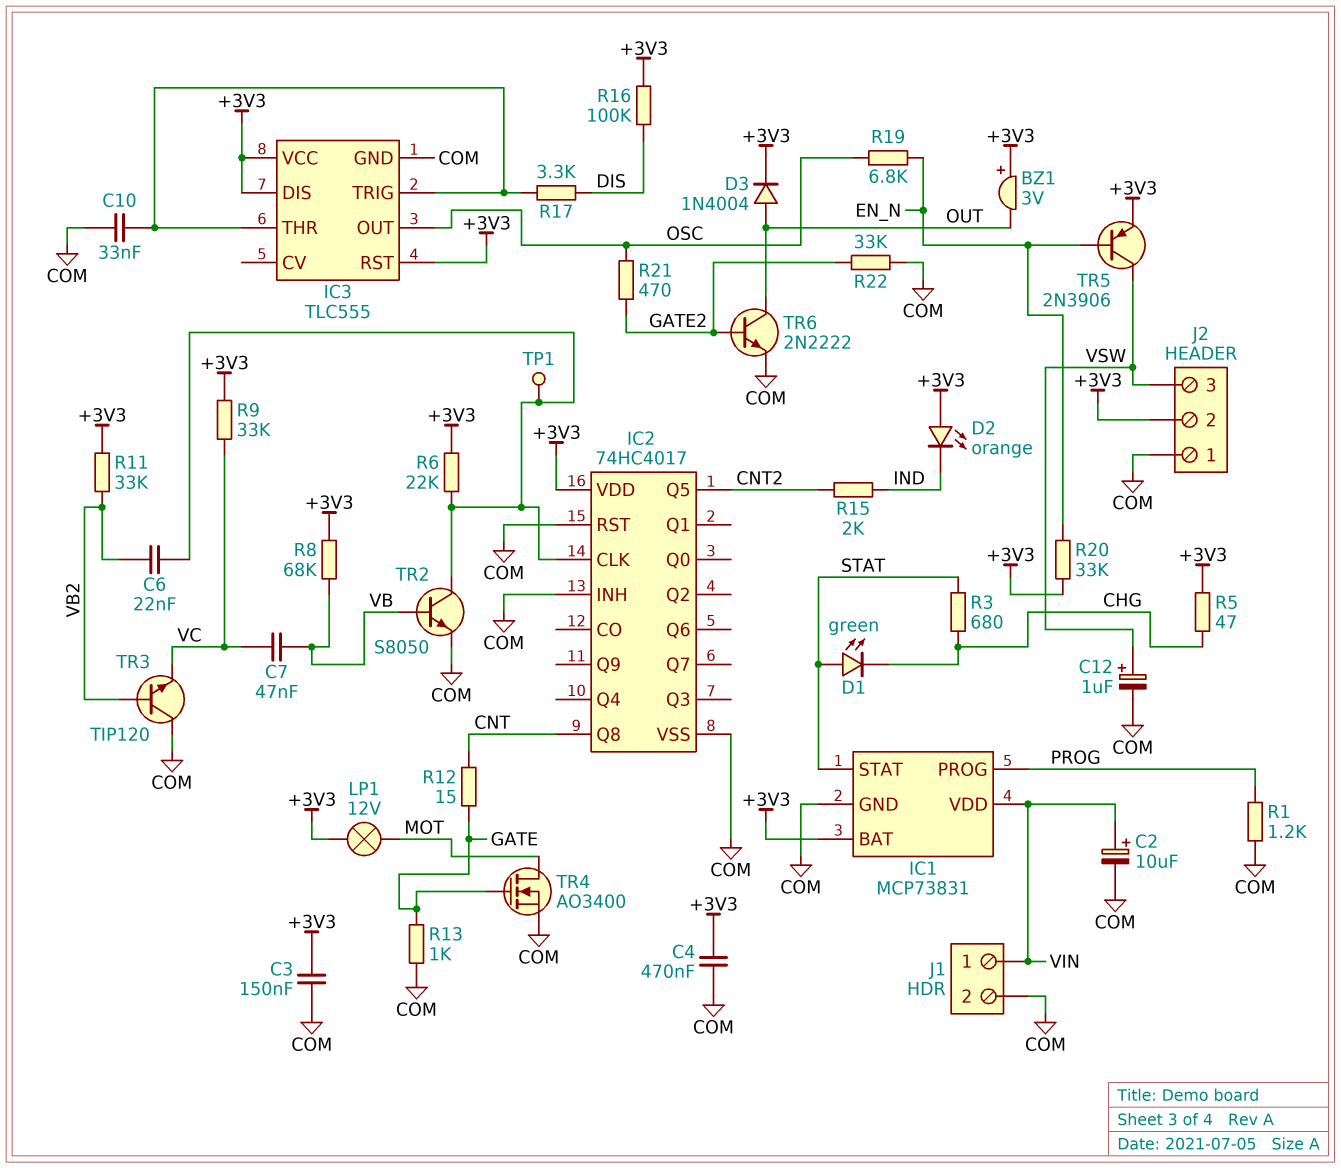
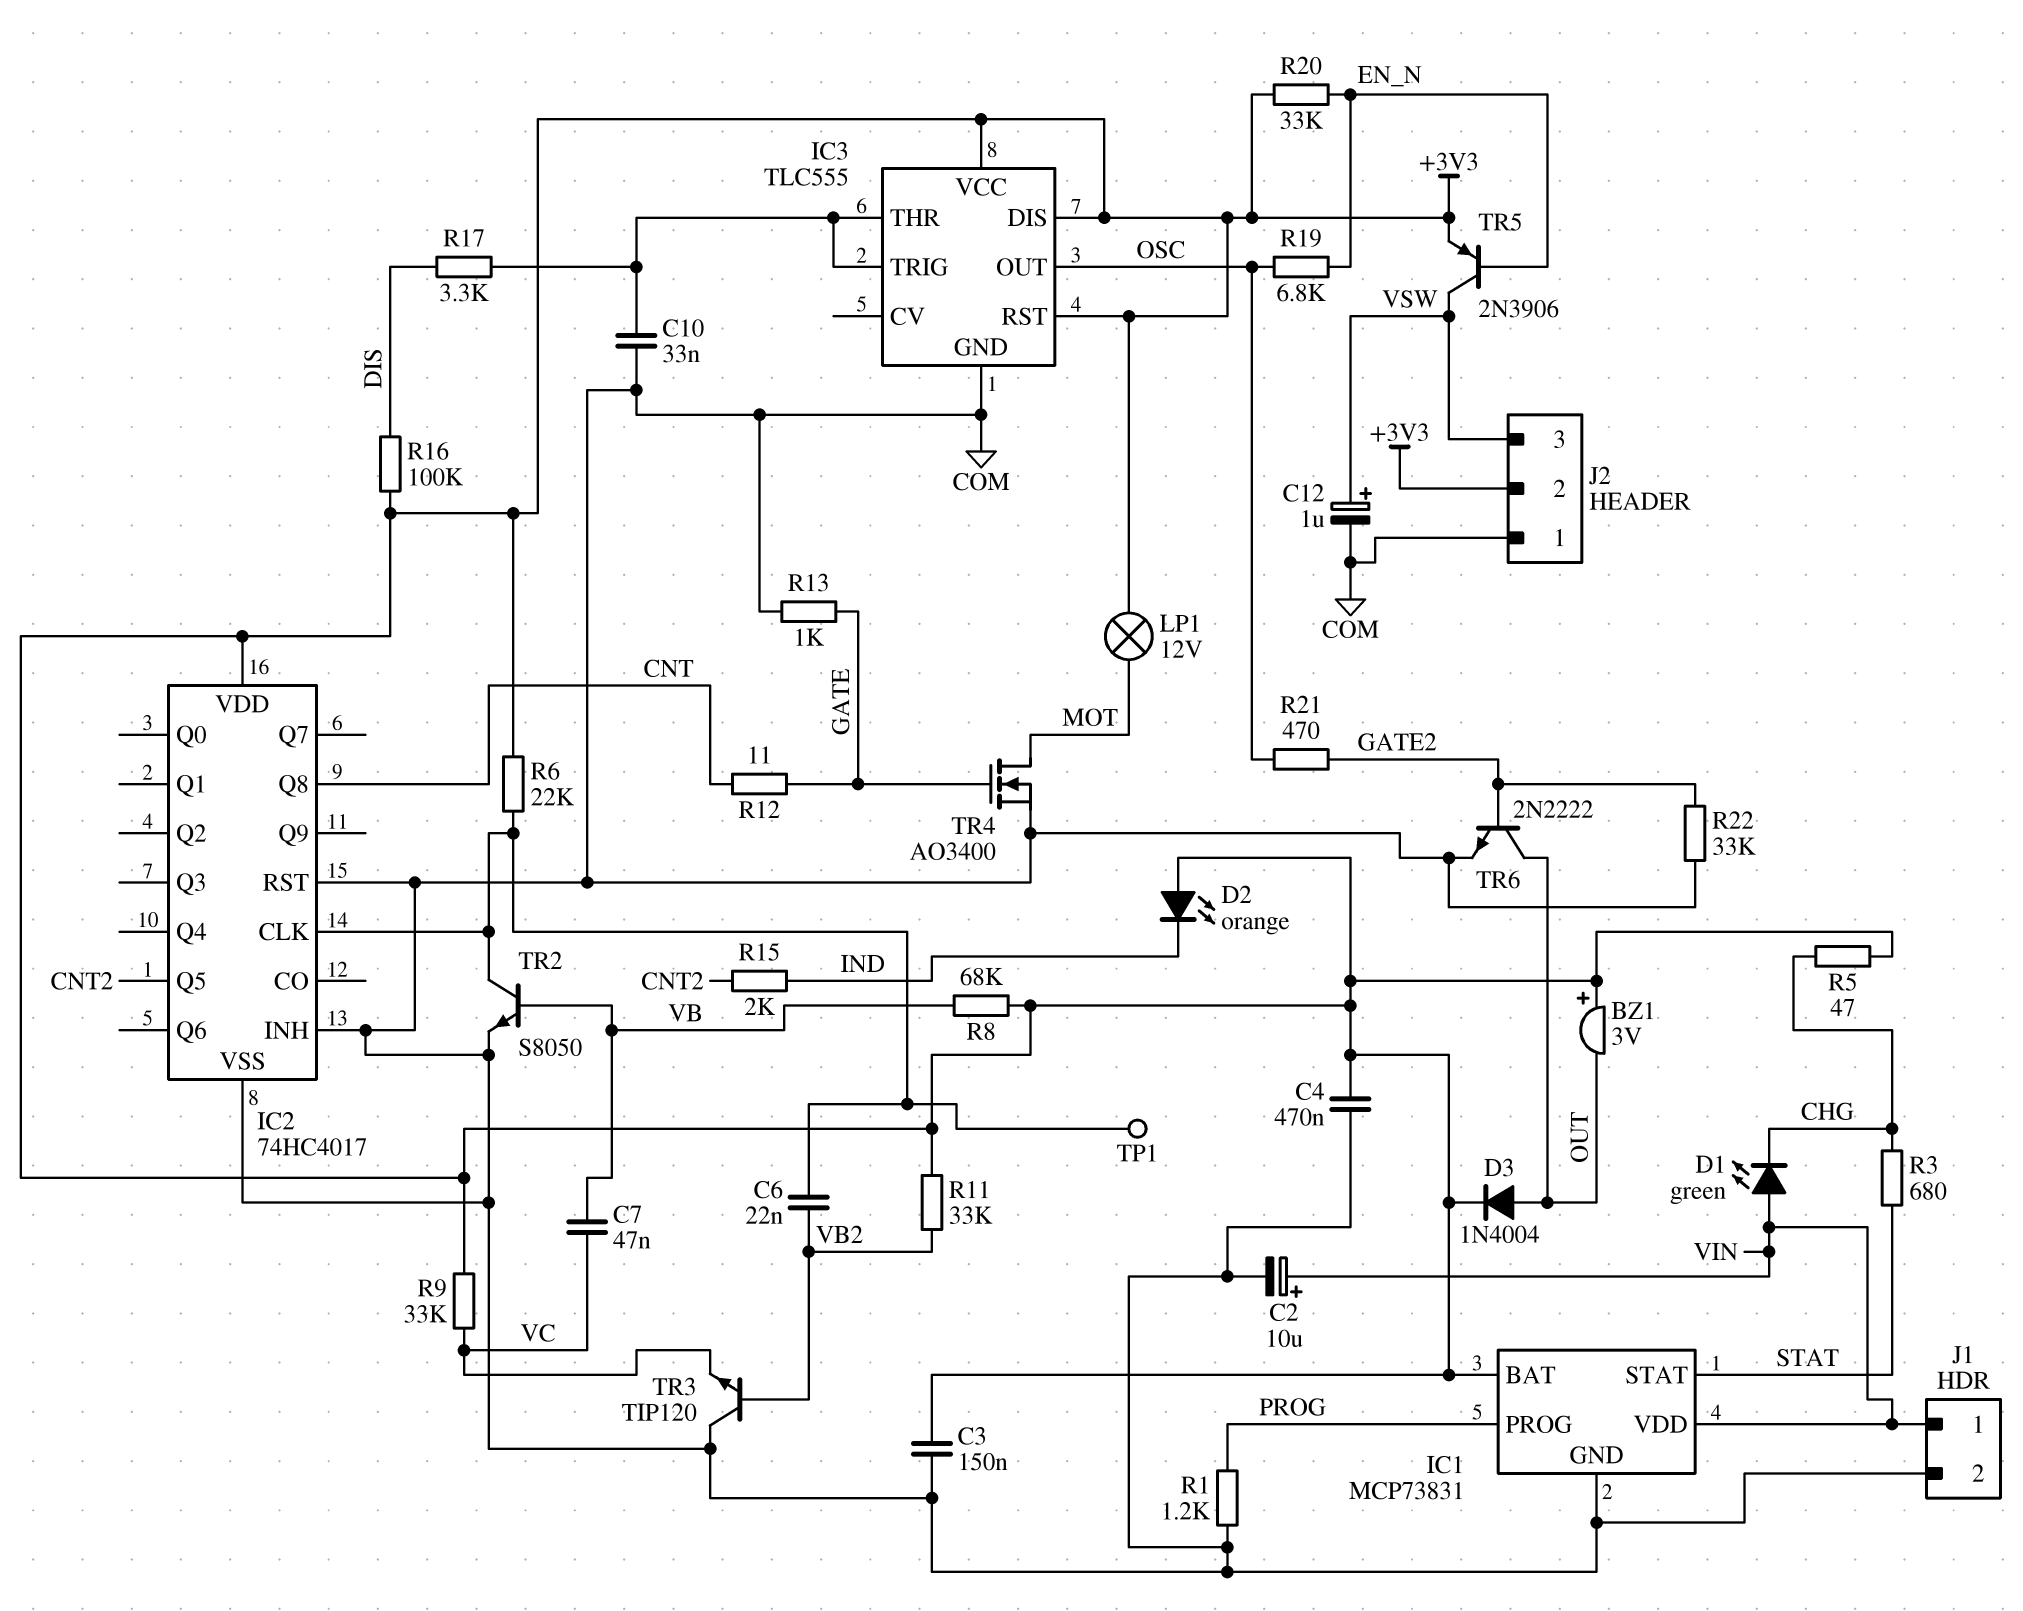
D1: LED green (A STAT, K CHG) -> LED green (A VIN, K CHG)
R12: 15 (CNT, GATE) -> 11 (CNT, GATE)

